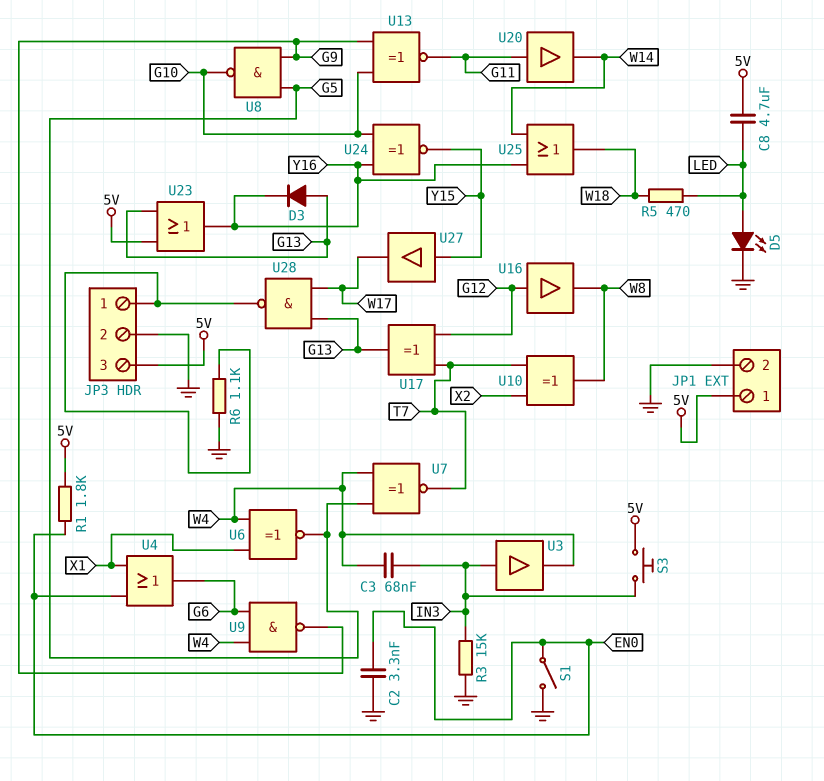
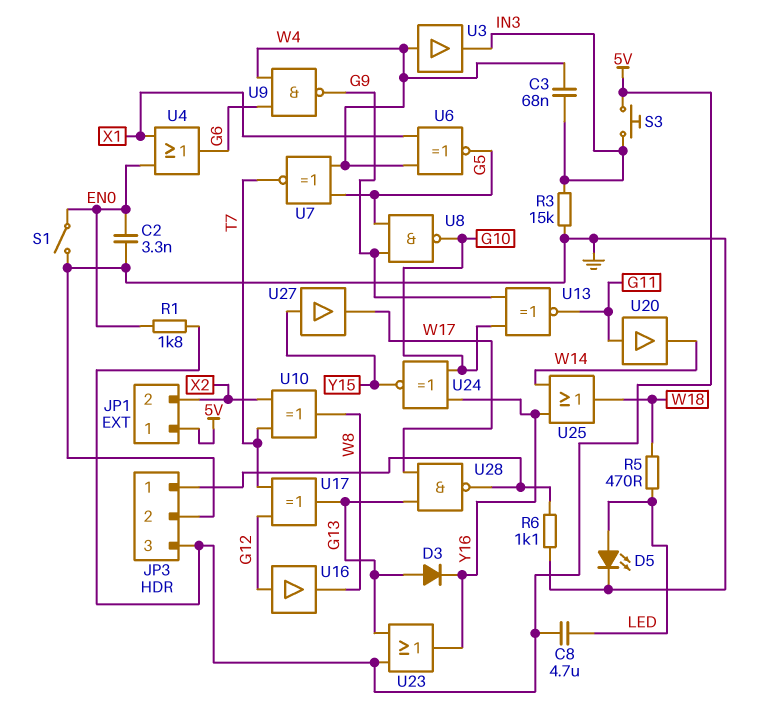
JP1 pin 2: GND -> X2
U3: buffer (in IN3, out W4) -> buffer (in W4, out IN3)

